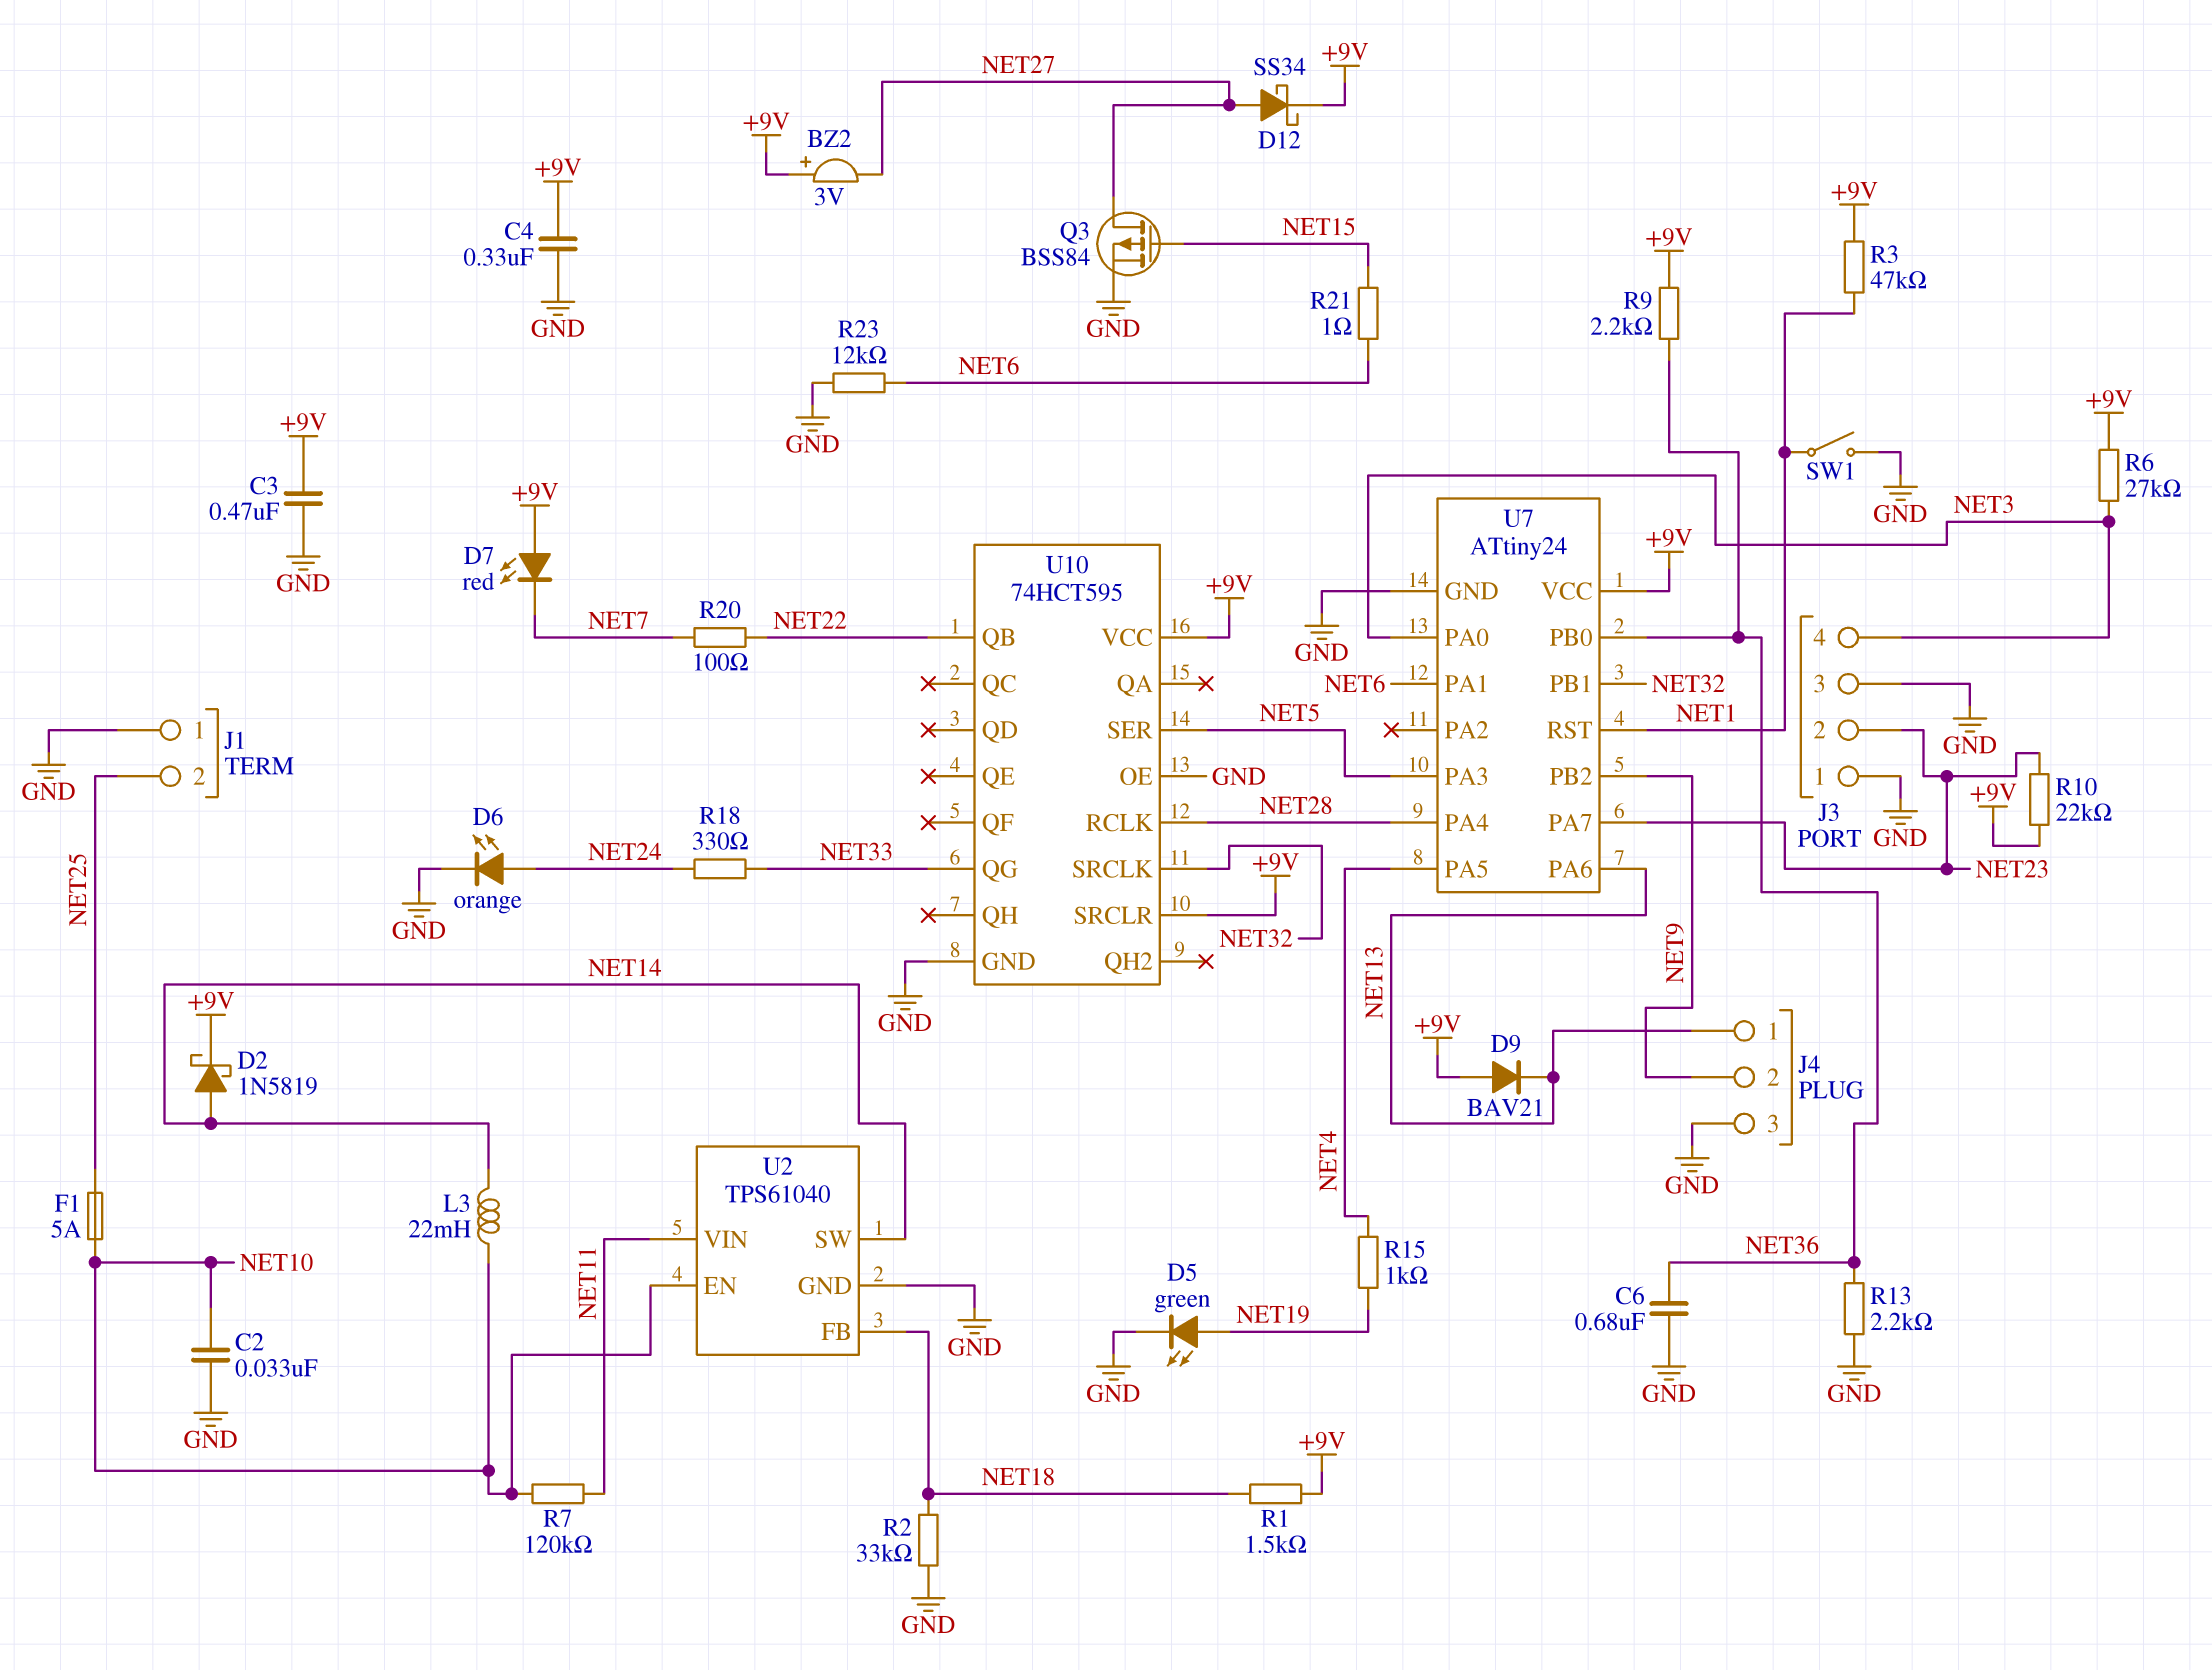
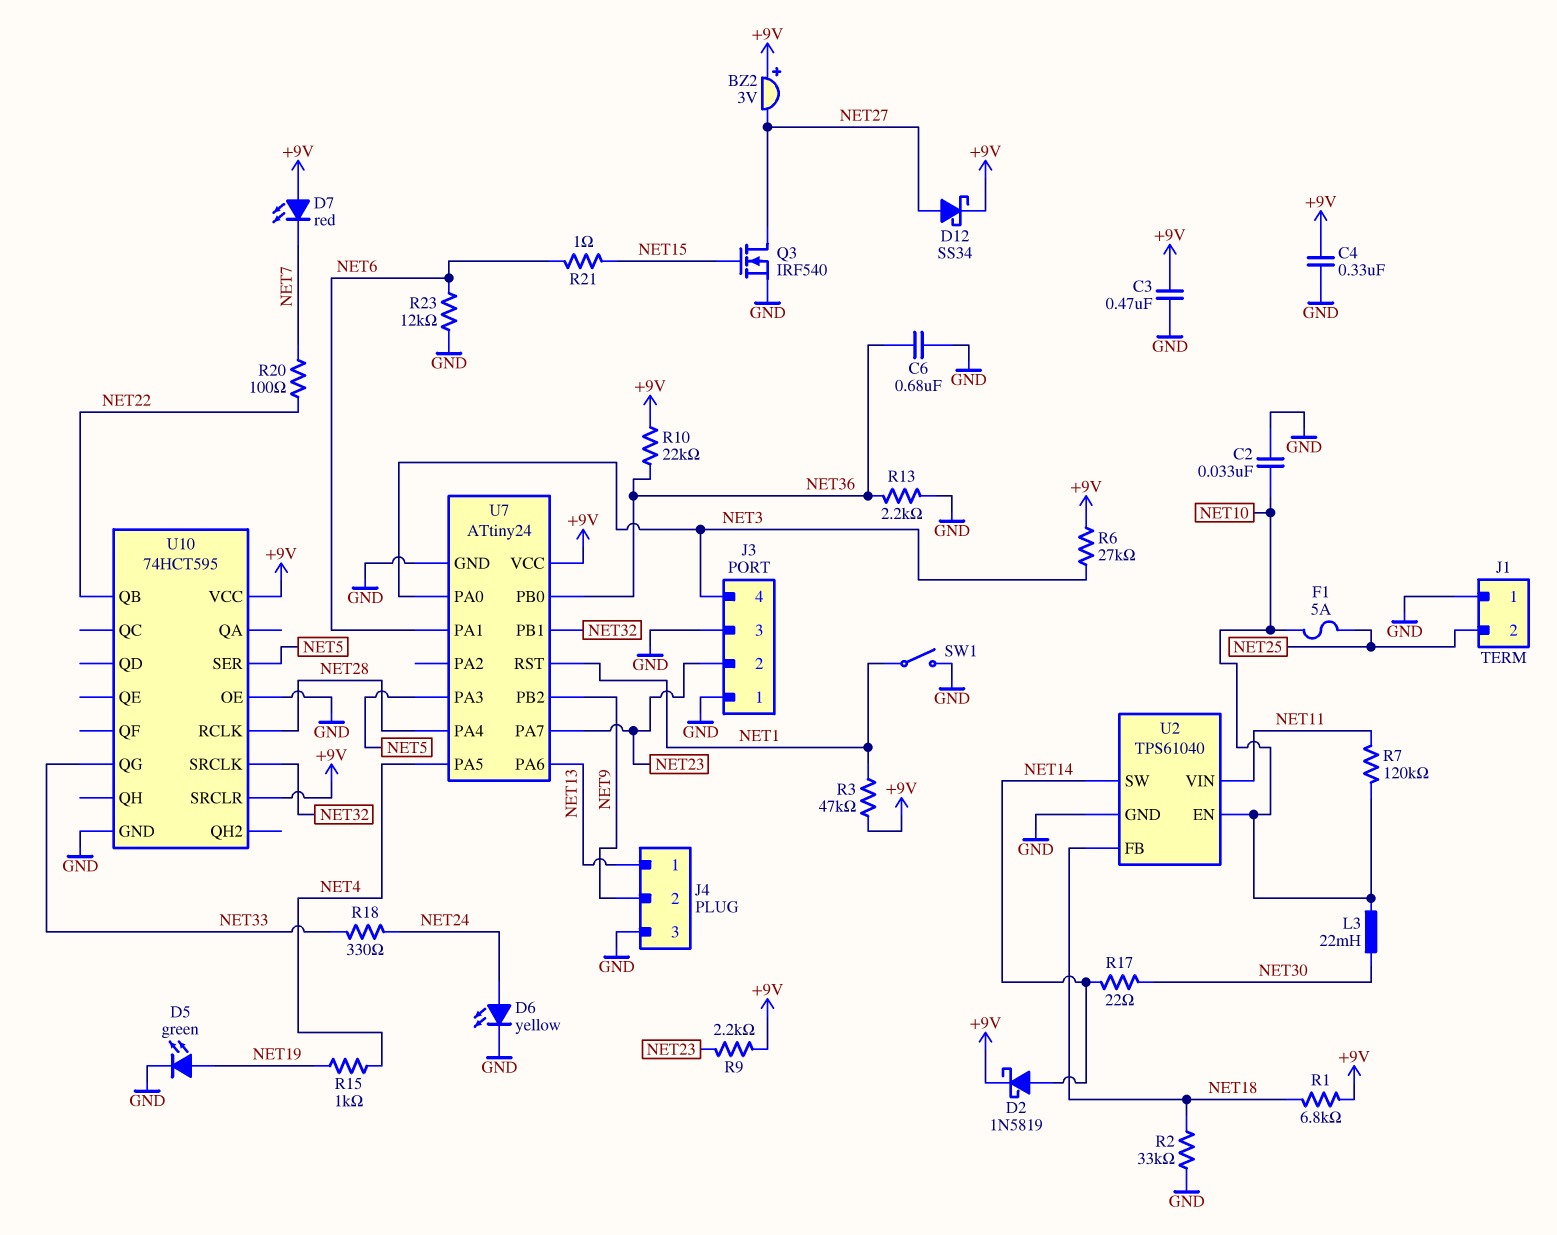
D6: LED orange (A NET24, K GND) -> LED yellow (A NET24, K GND)
D9: diode BAV21 (A +9V, K NET13) -> none
L3: 22mH (NET10, NET14) -> 22mH (NET10, NET30)
Q3: PMOS BSS84 (G NET15, D NET27, S GND) -> NMOS IRF540 (G NET15, D NET27, S GND)
R1: 1.5k (+9V, NET18) -> 6.8k (+9V, NET18)
R9: 2.2k (+9V, NET36) -> 2.2k (+9V, NET23)
R10: 22k (+9V, NET23) -> 22k (+9V, NET36)
R17: none -> 22 (NET14, NET30)

